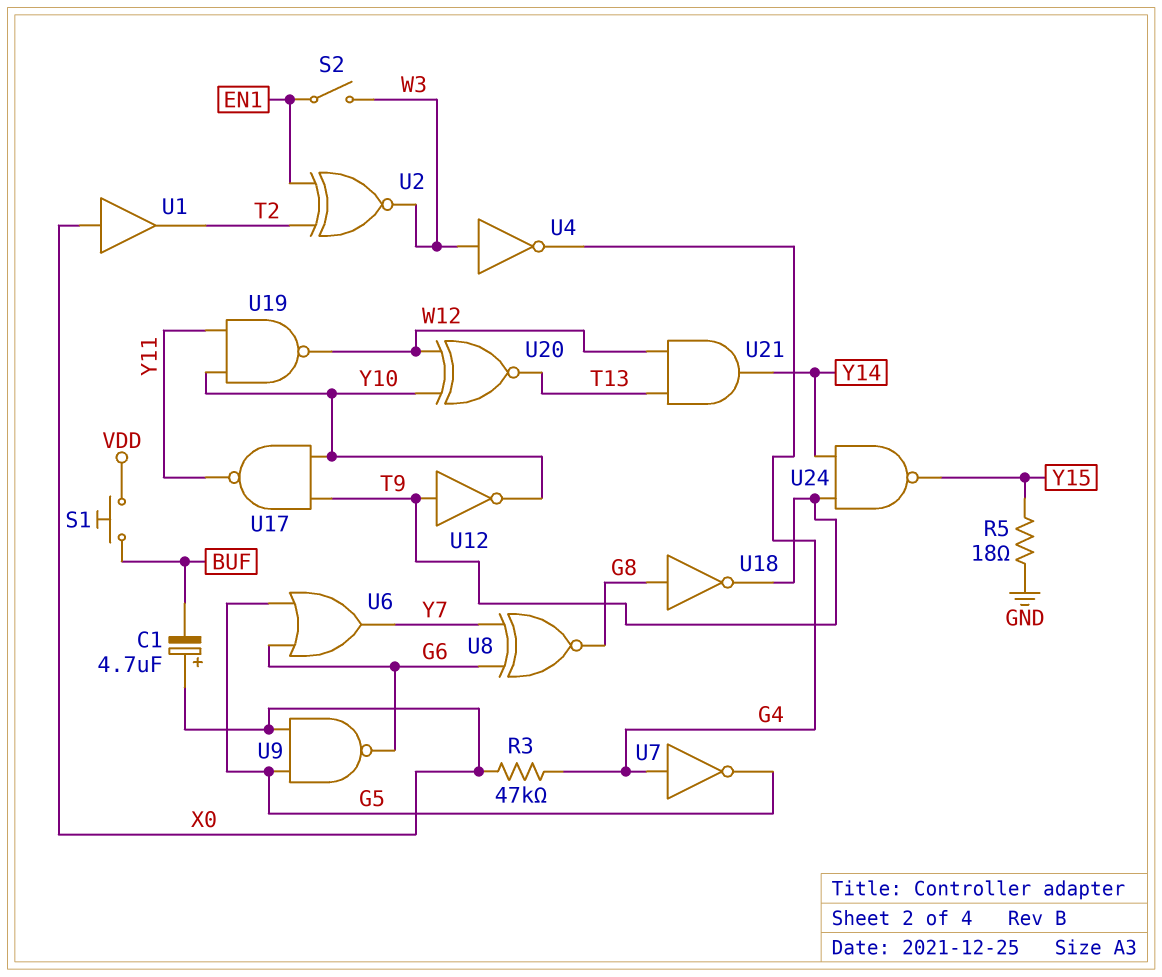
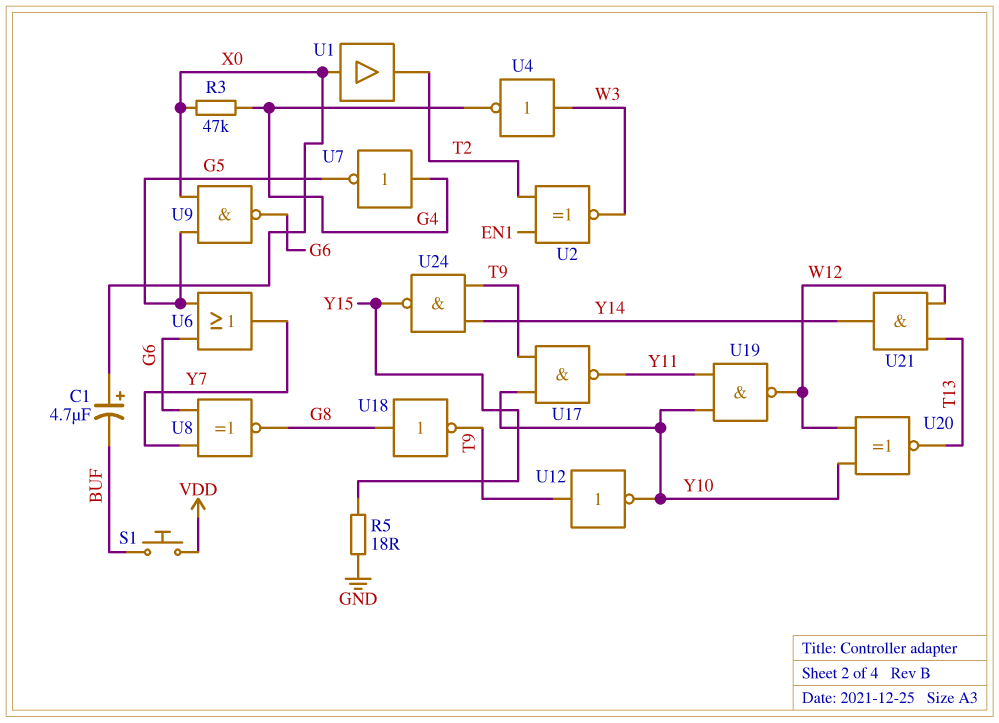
S2: switch (EN1, W3) -> none

